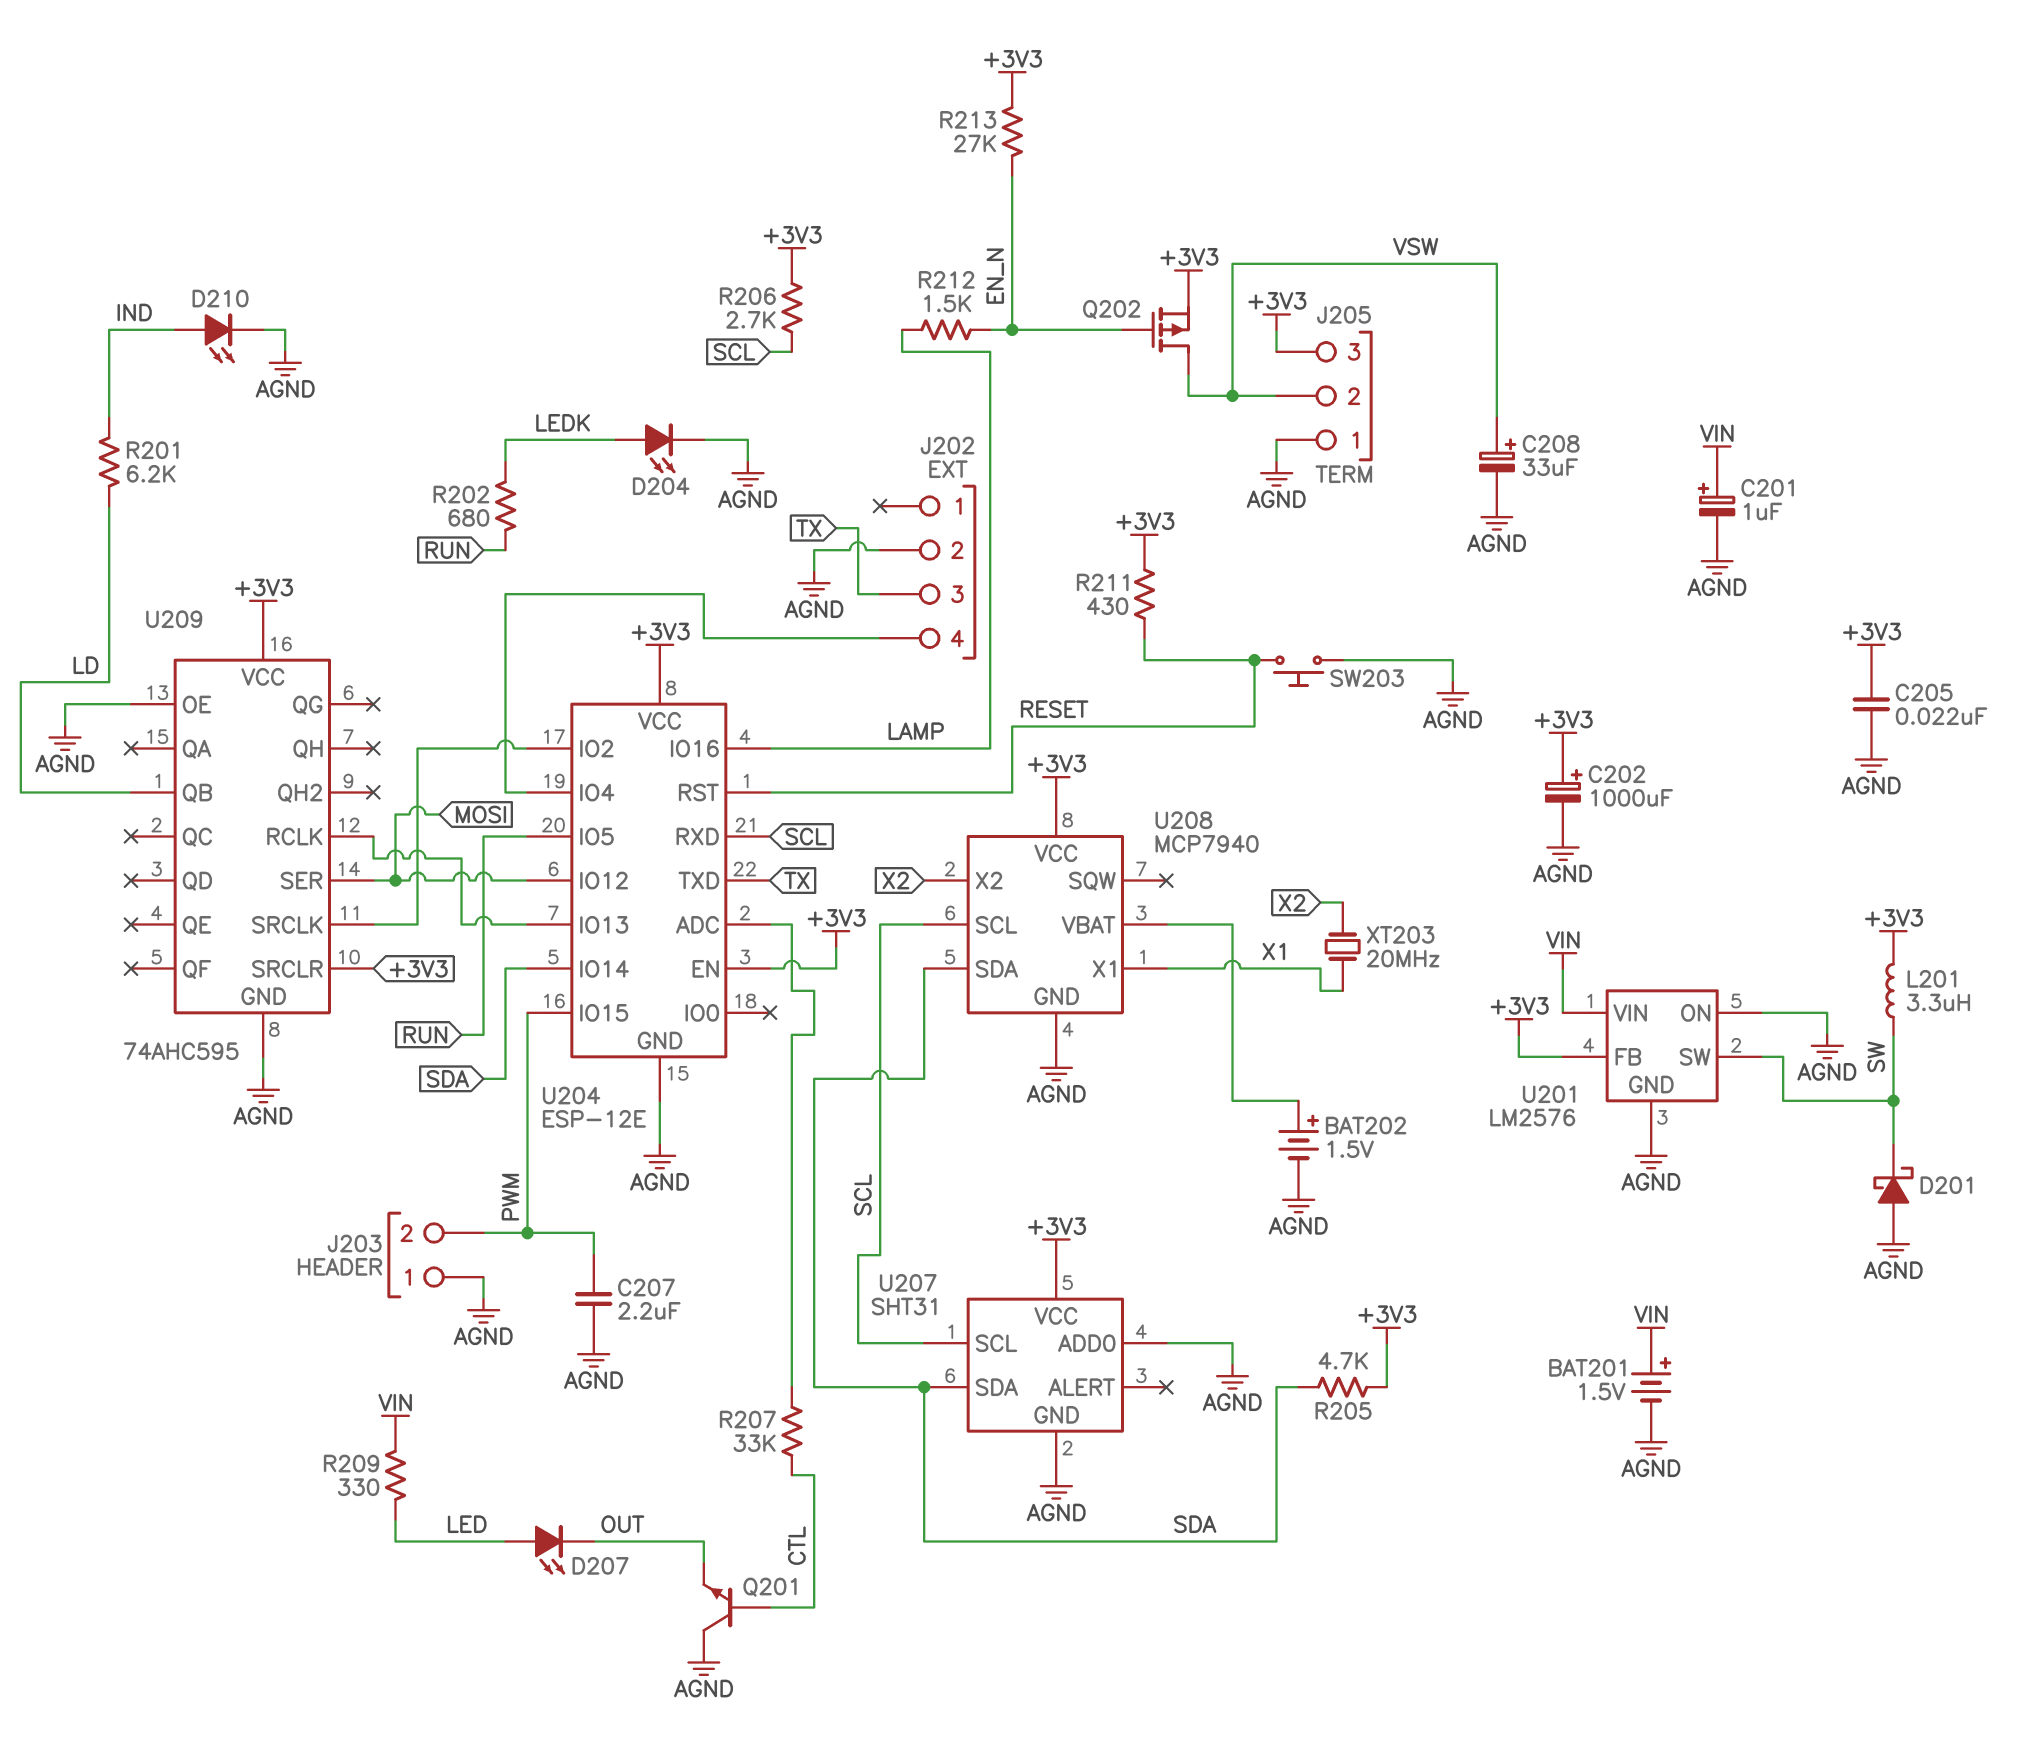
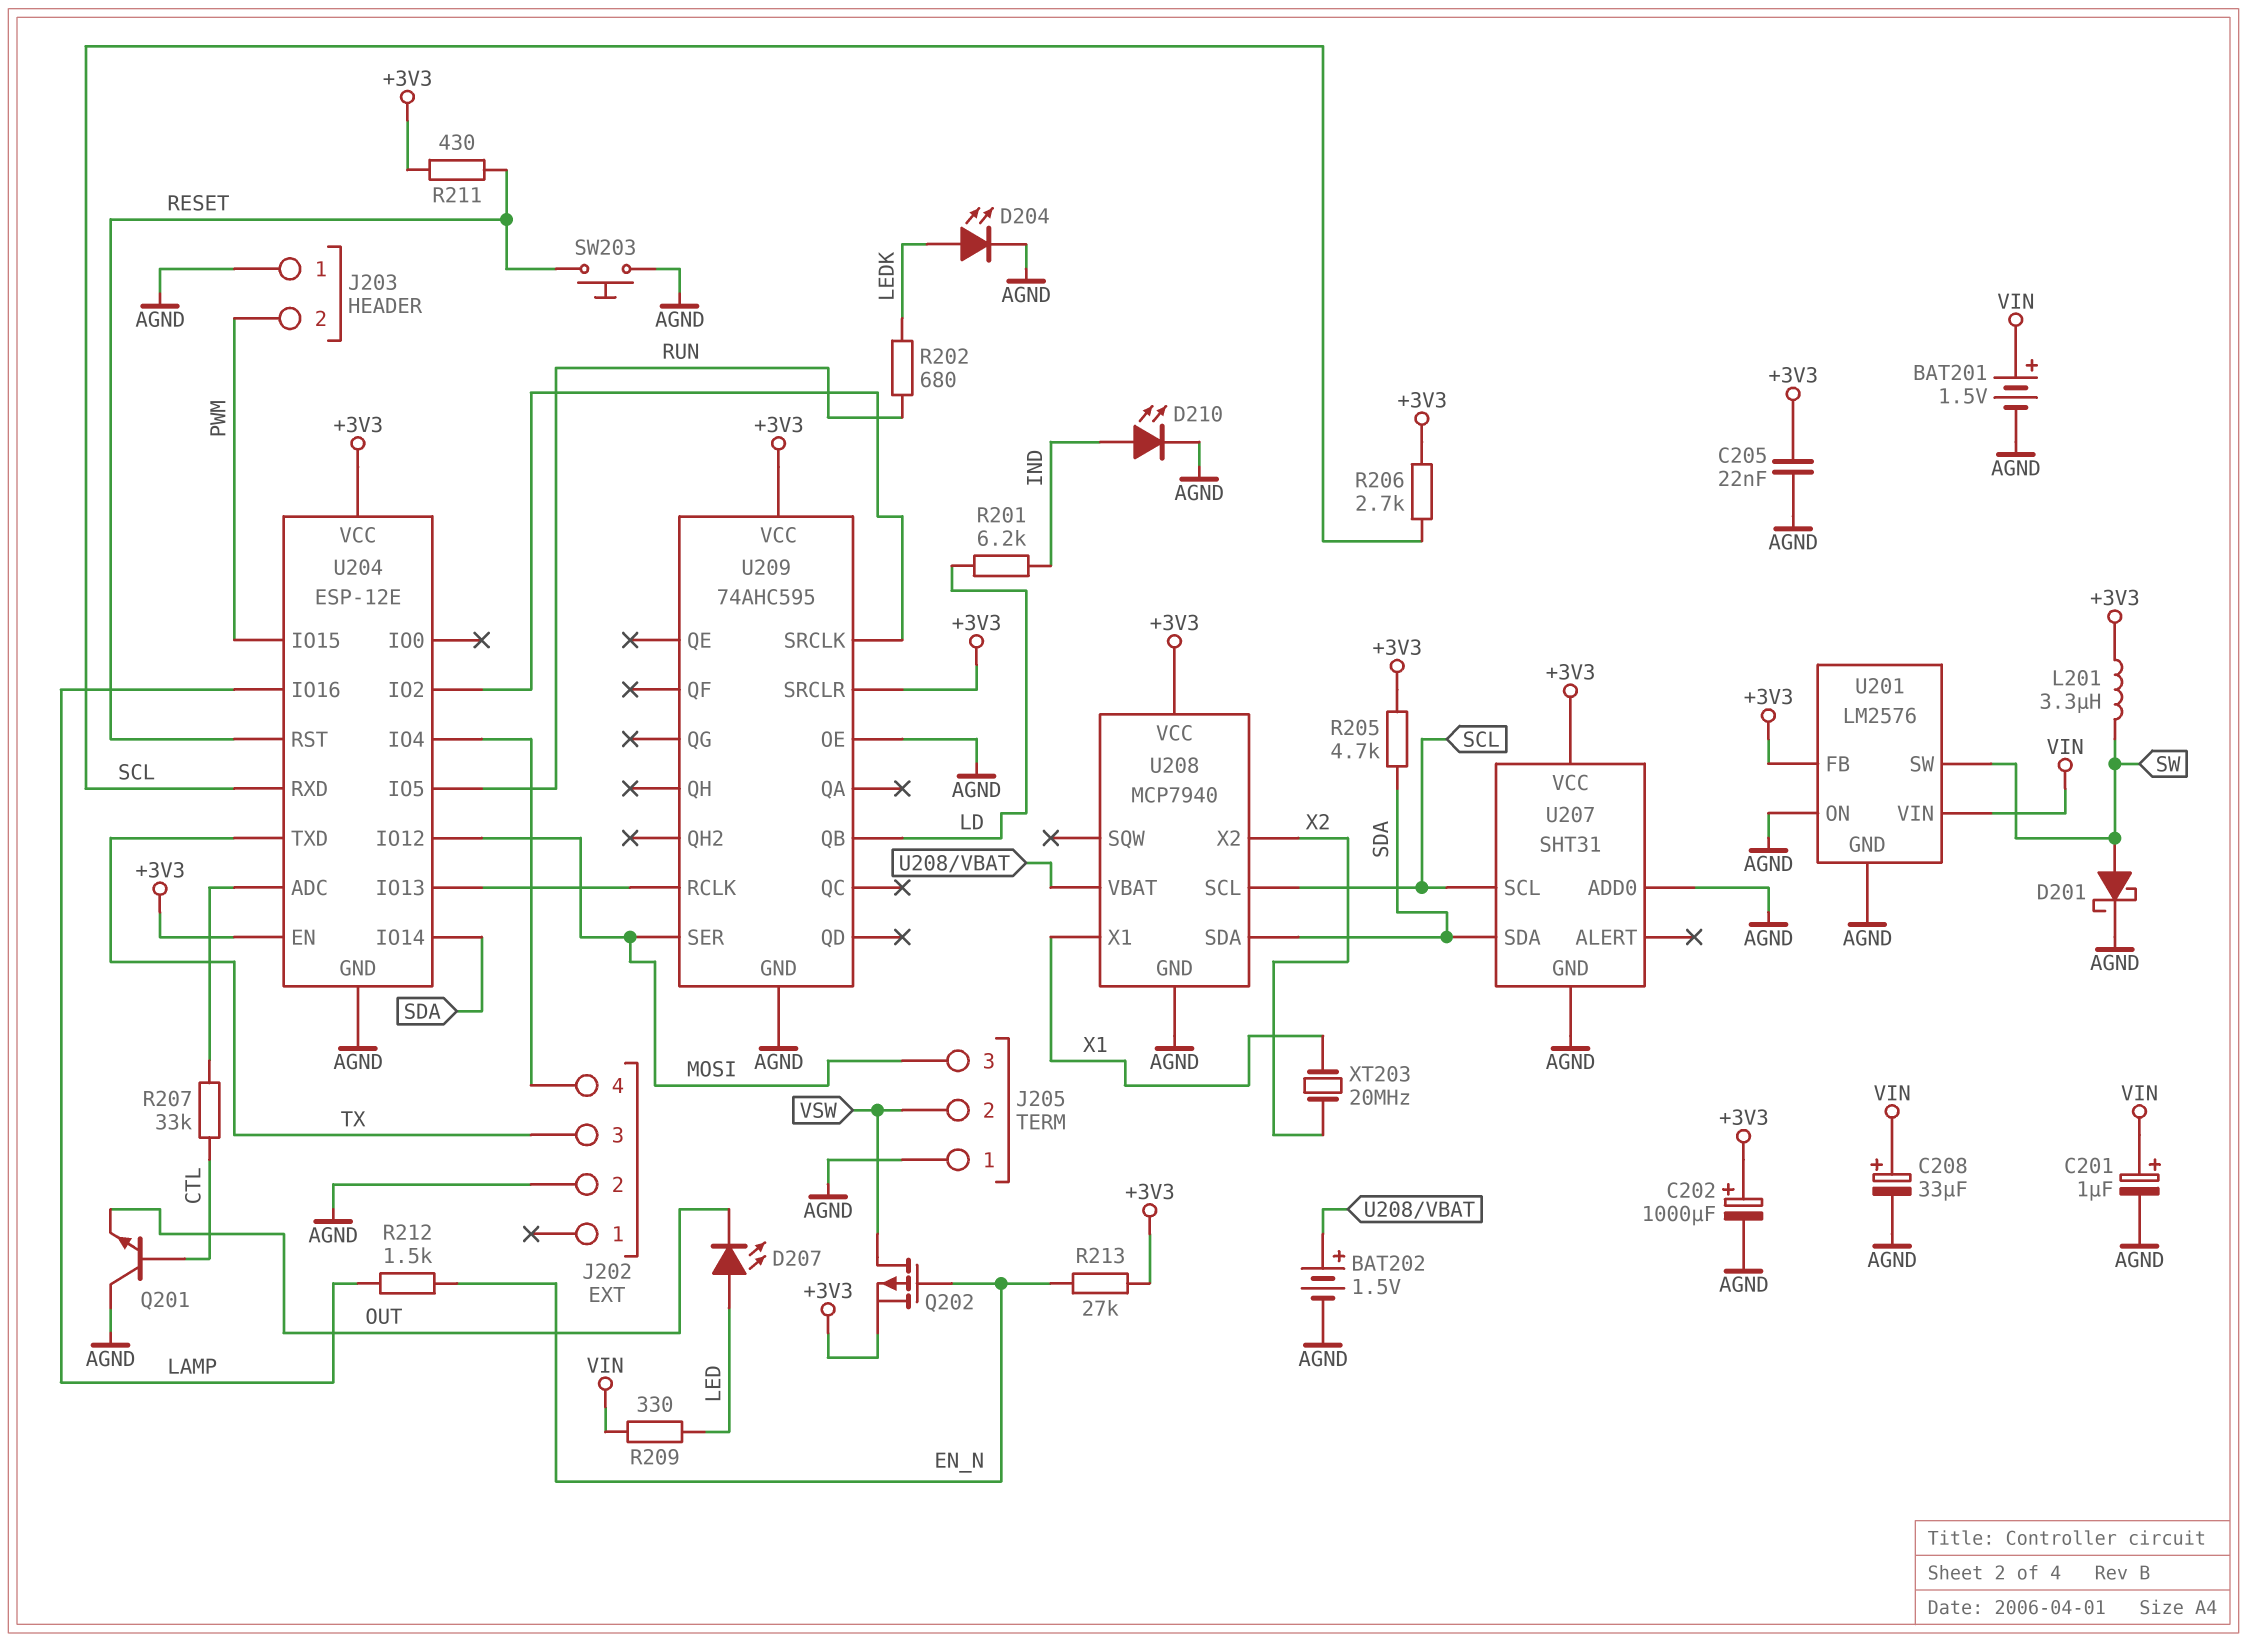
C207: 2.2uF (AGND, PWM) -> none
C208: 33uF (plus VSW, minus AGND) -> 33uF (plus VIN, minus AGND)
D201: schottky (A AGND, K SW) -> schottky (A SW, K AGND)
J205 pin 3: +3V3 -> MOSI

